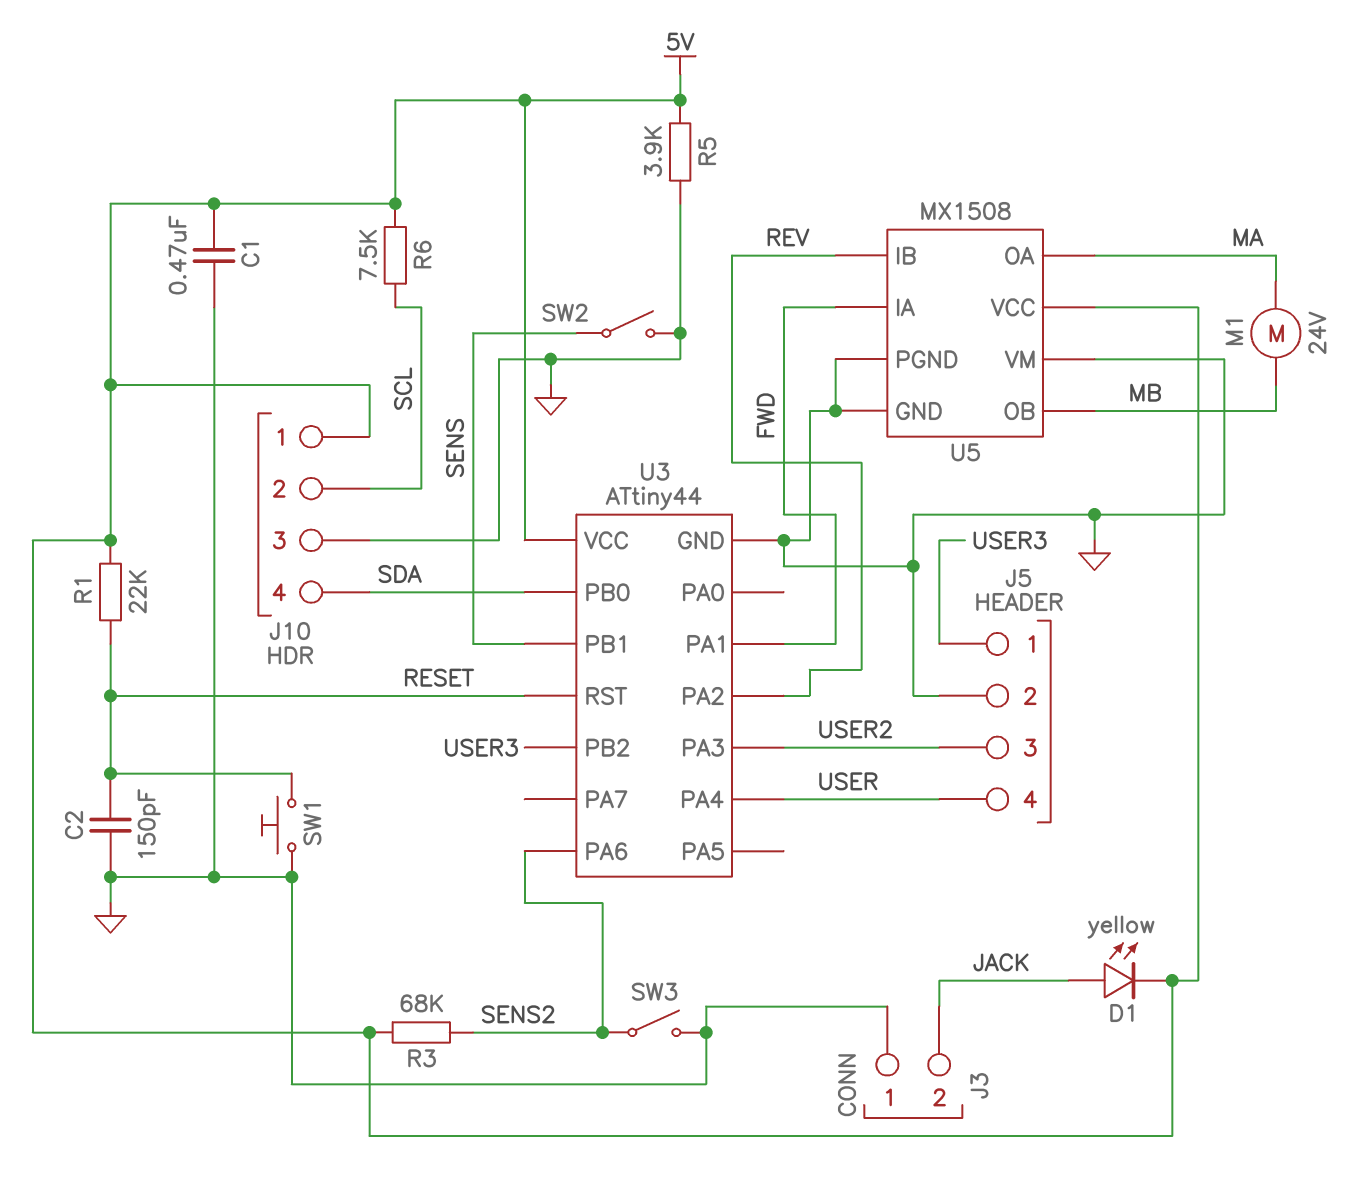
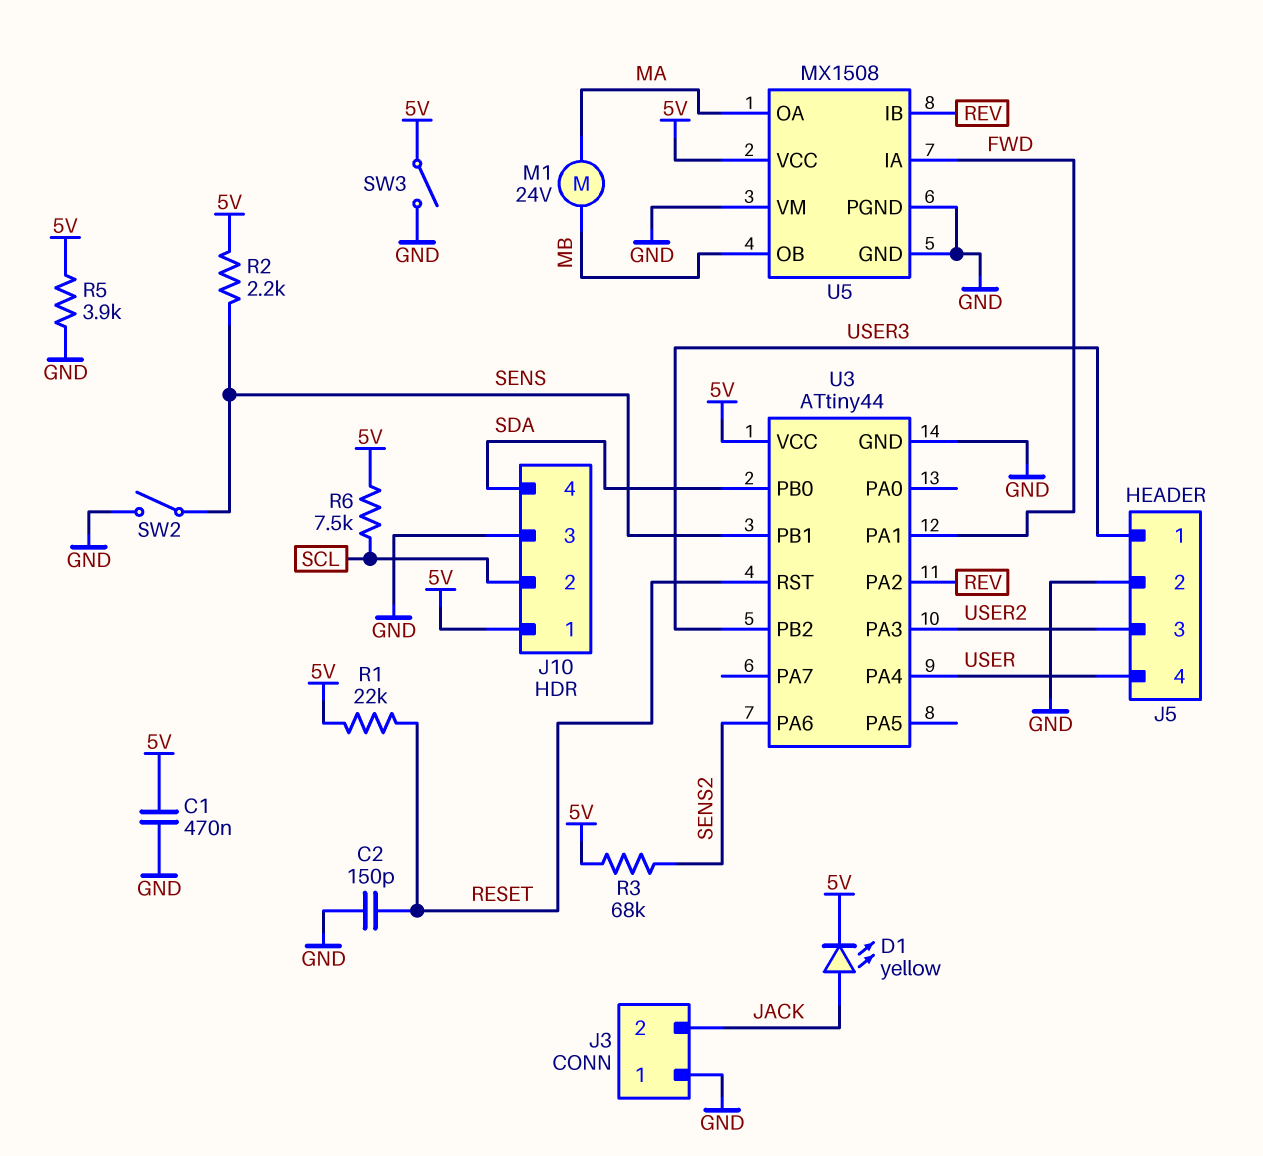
R2: none -> 2.2k (5V, SENS)
SW1: button (GND, RESET) -> none
SW3: switch (GND, SENS2) -> switch (5V, GND)

